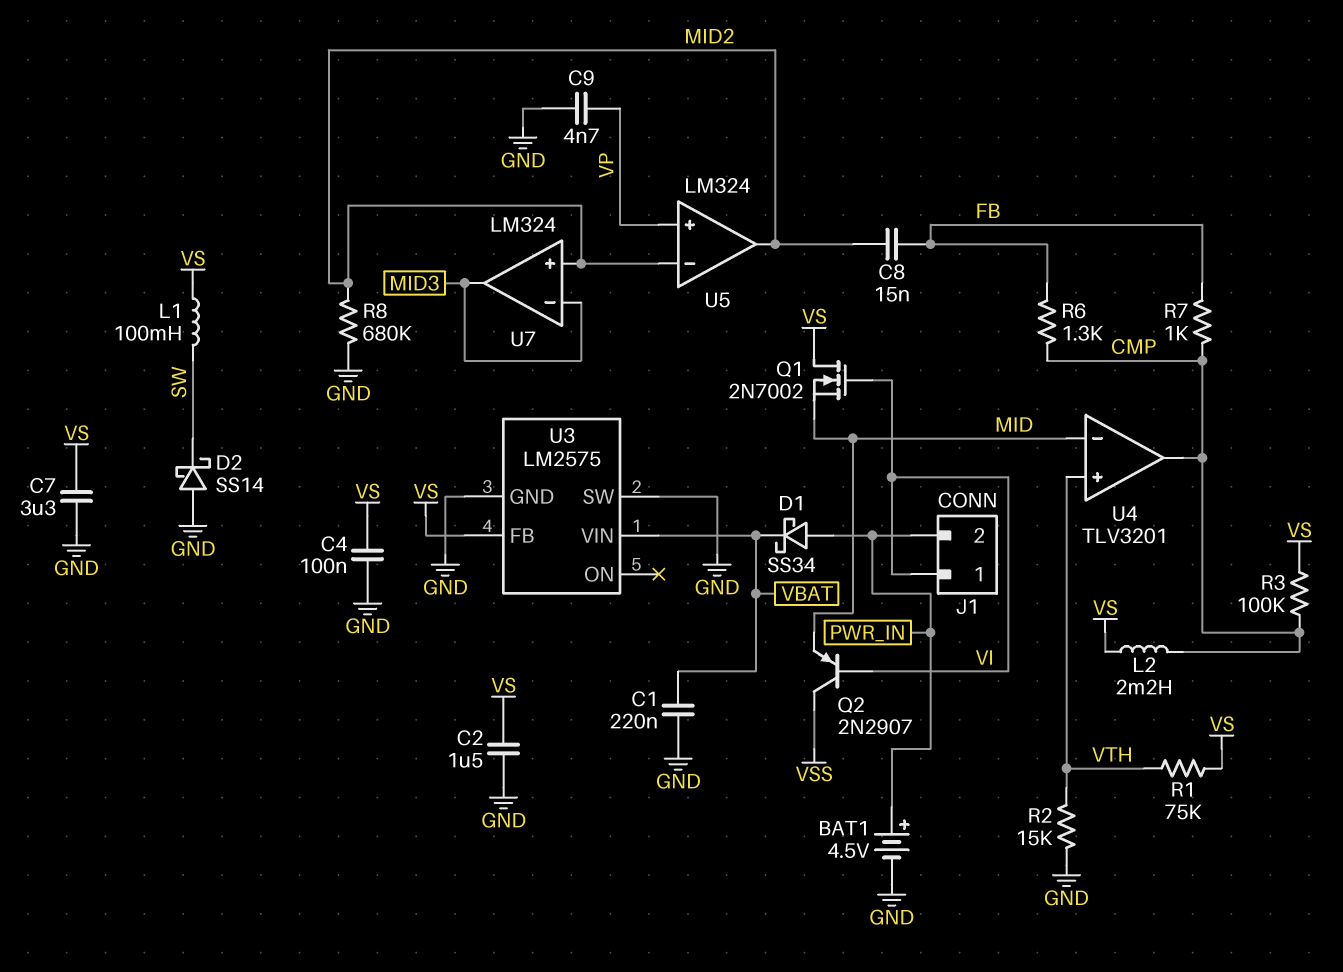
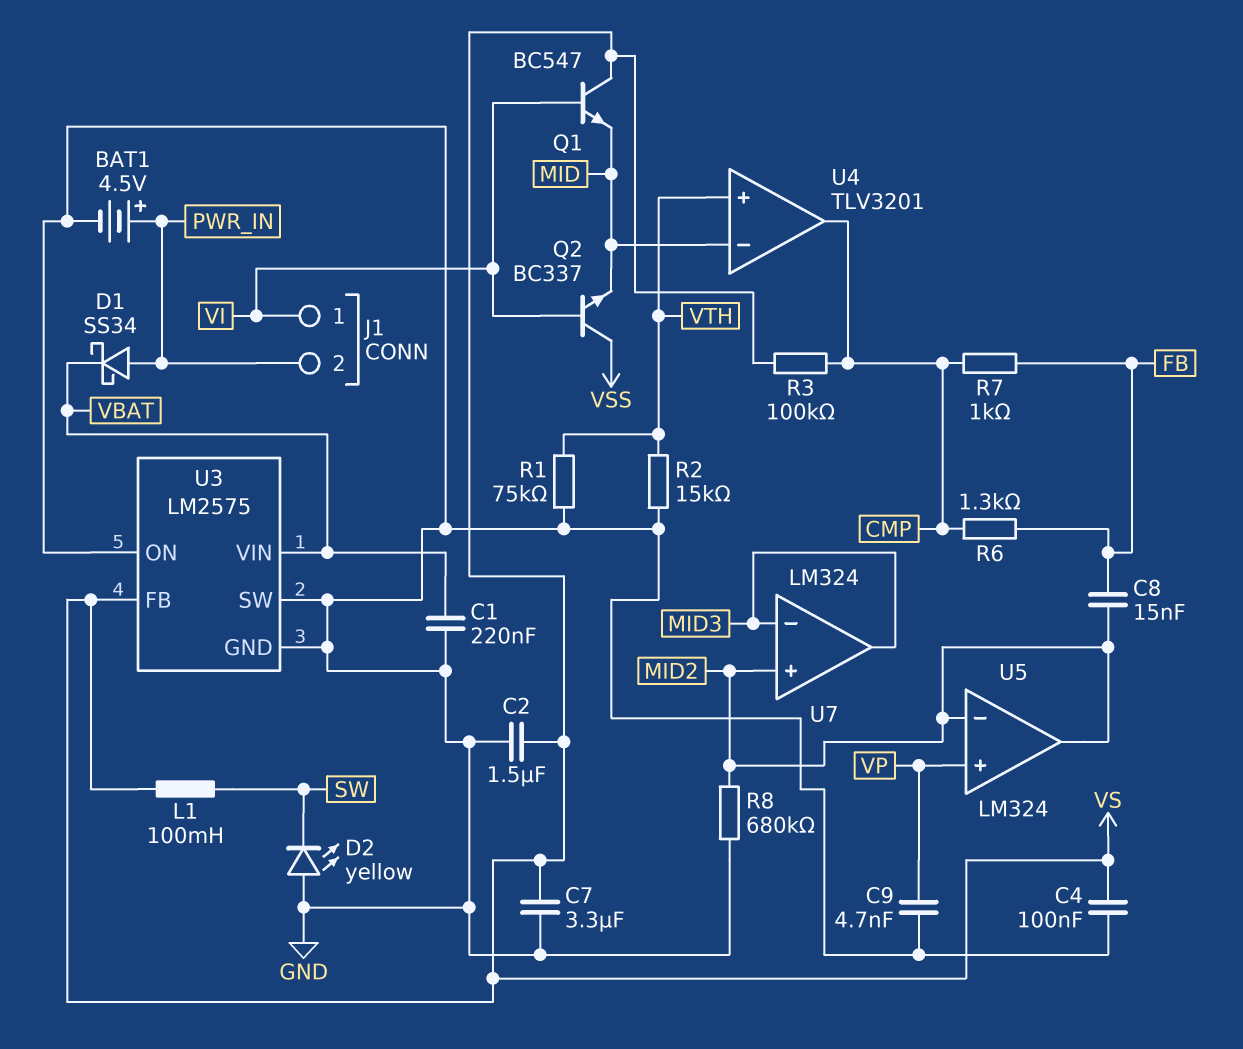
D2: schottky SS14 (A GND, K SW) -> LED yellow (A GND, K SW)
L2: 2.2mH (CMP, VS) -> none
Q1: NMOS 2N7002 (G VI, D VS, S MID) -> NPN BC547 (B VI, C VS, E MID)
Q2: PNP 2N2907 (B VI, C VSS, E MID) -> NPN BC337 (B VI, C VSS, E MID)
R1: 75k (VS, VTH) -> 75k (GND, VTH)
U3 pin ON: none -> GND

